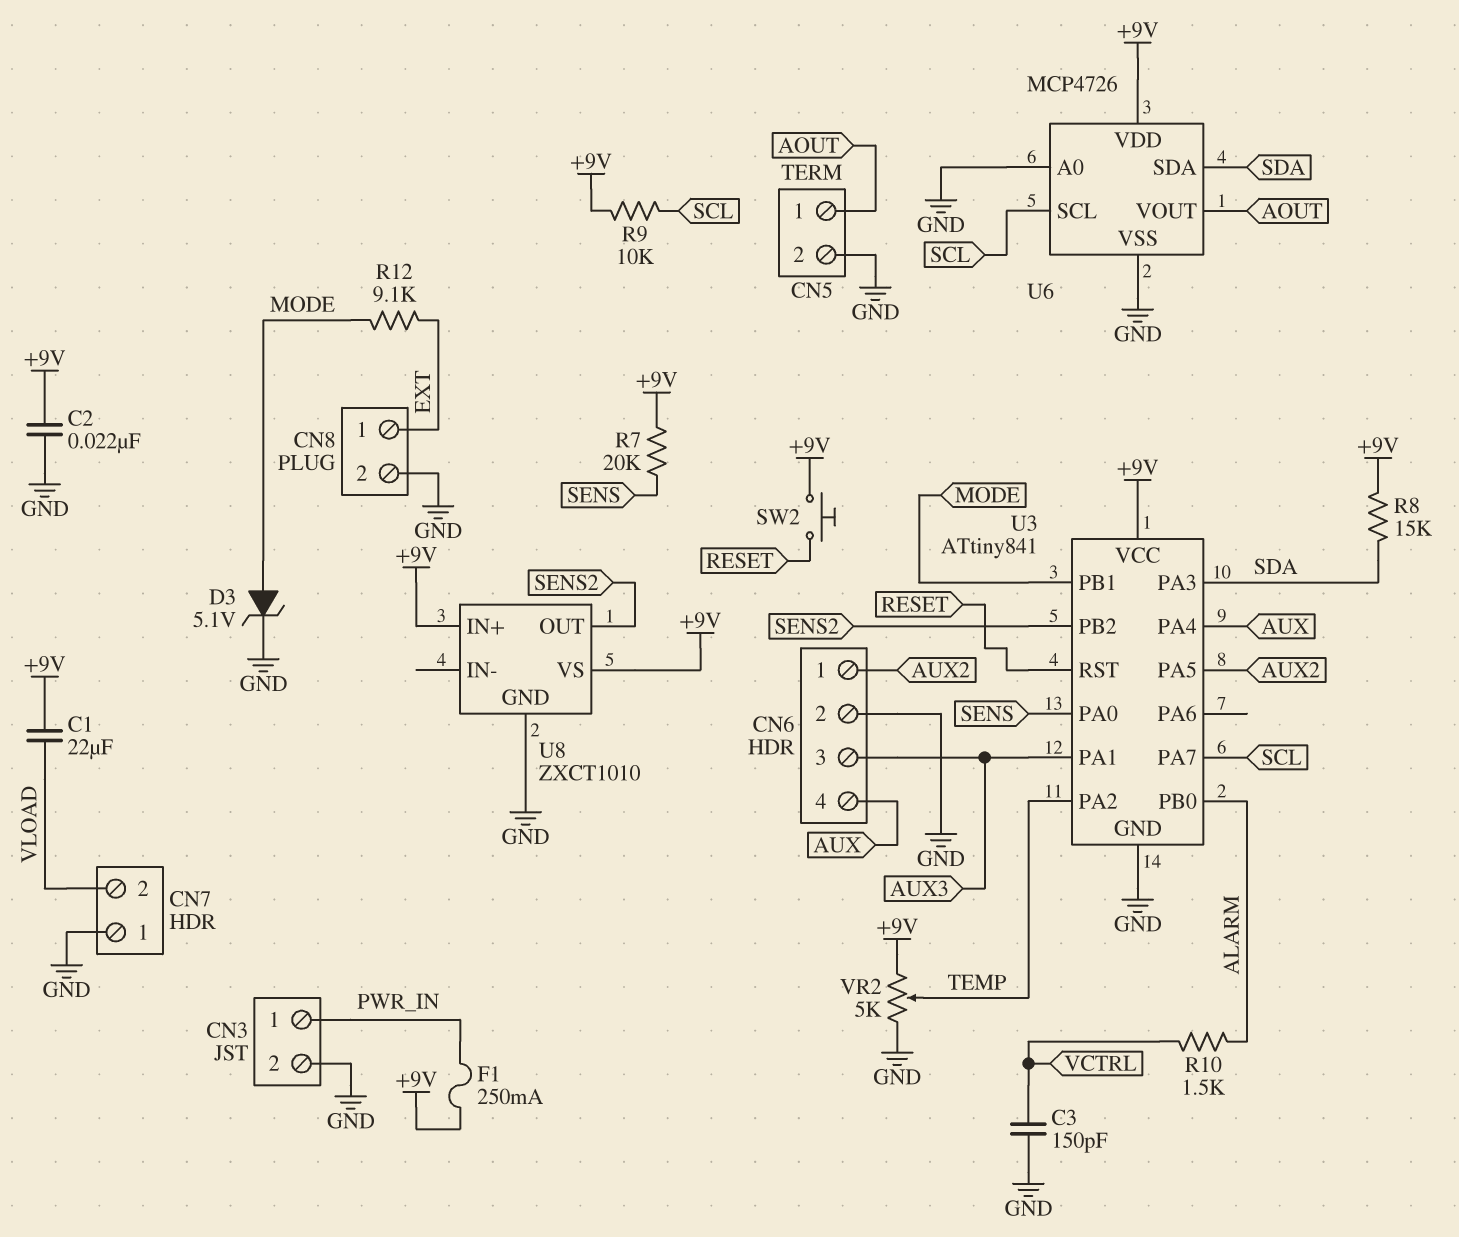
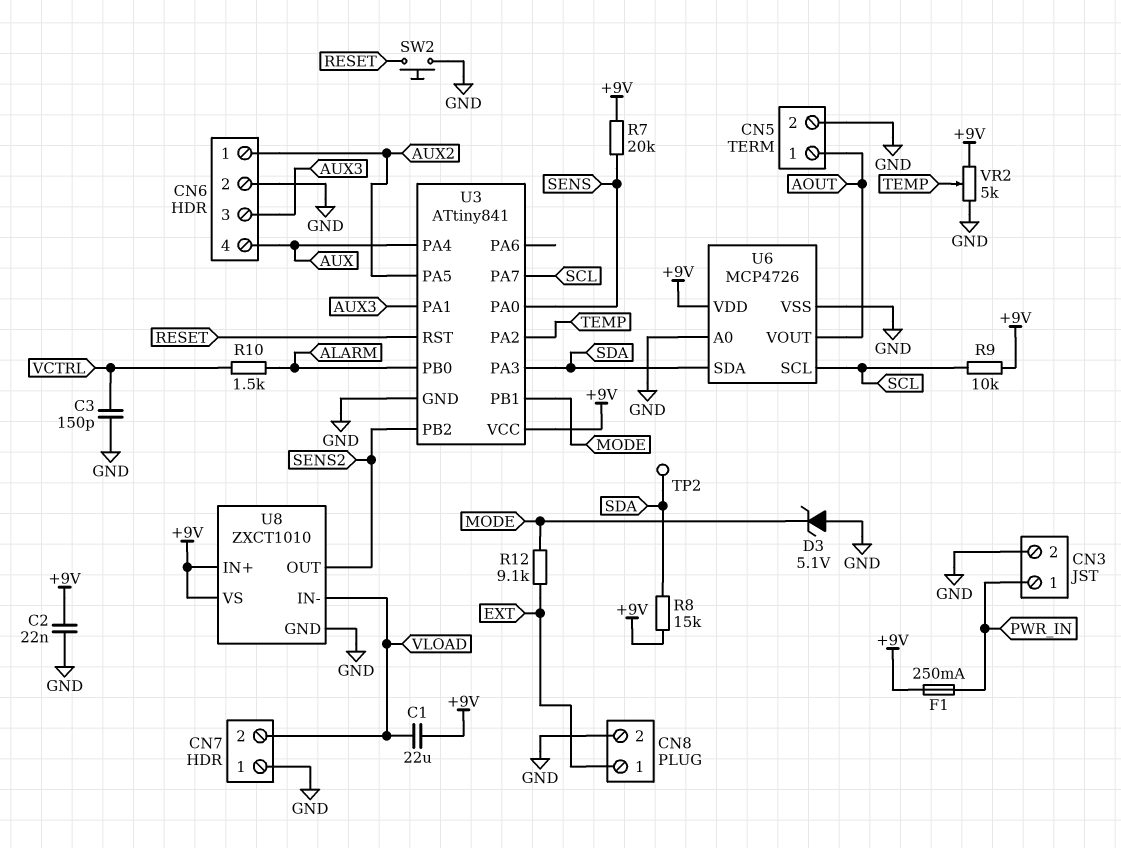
D3: zener 5.1V (A MODE, K GND) -> zener 5.1V (A GND, K MODE)
SW2: button (+9V, RESET) -> button (GND, RESET)
TP2: none -> test point (SDA)
U8 pin IN-: none -> VLOAD

